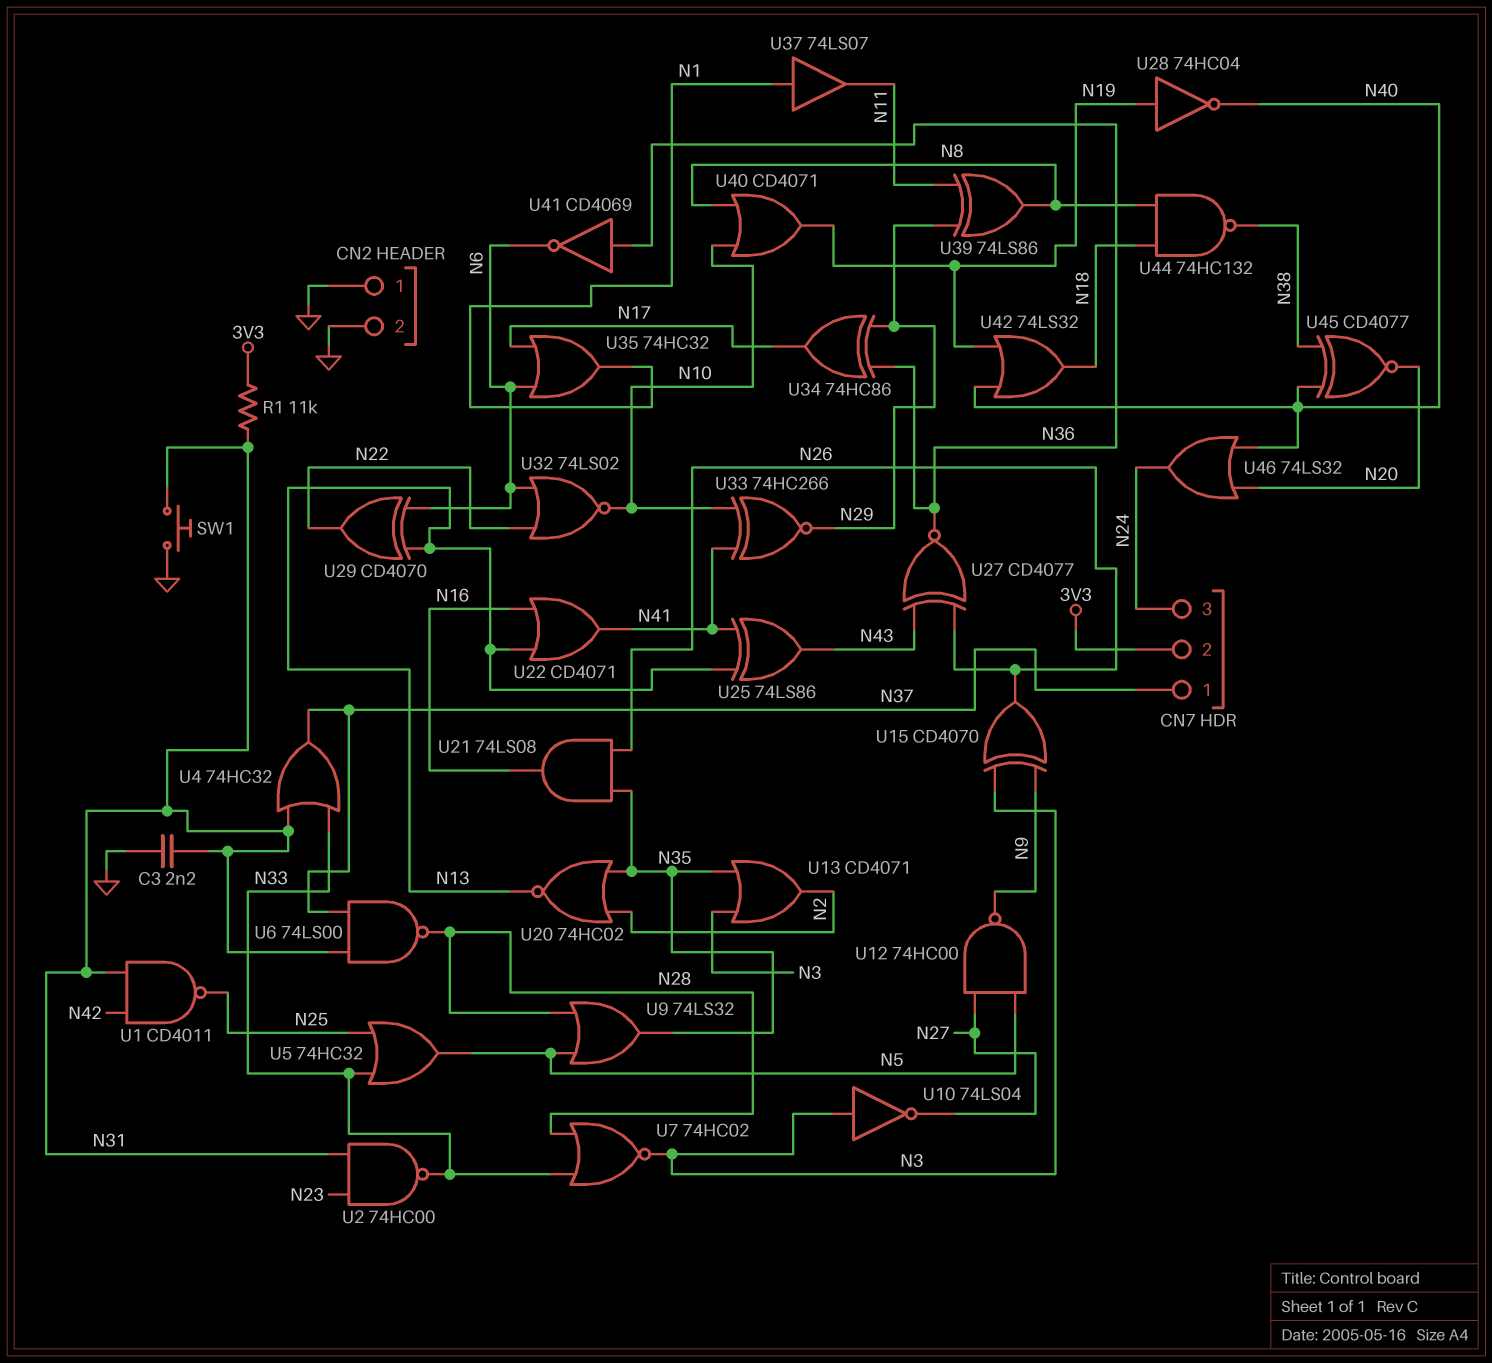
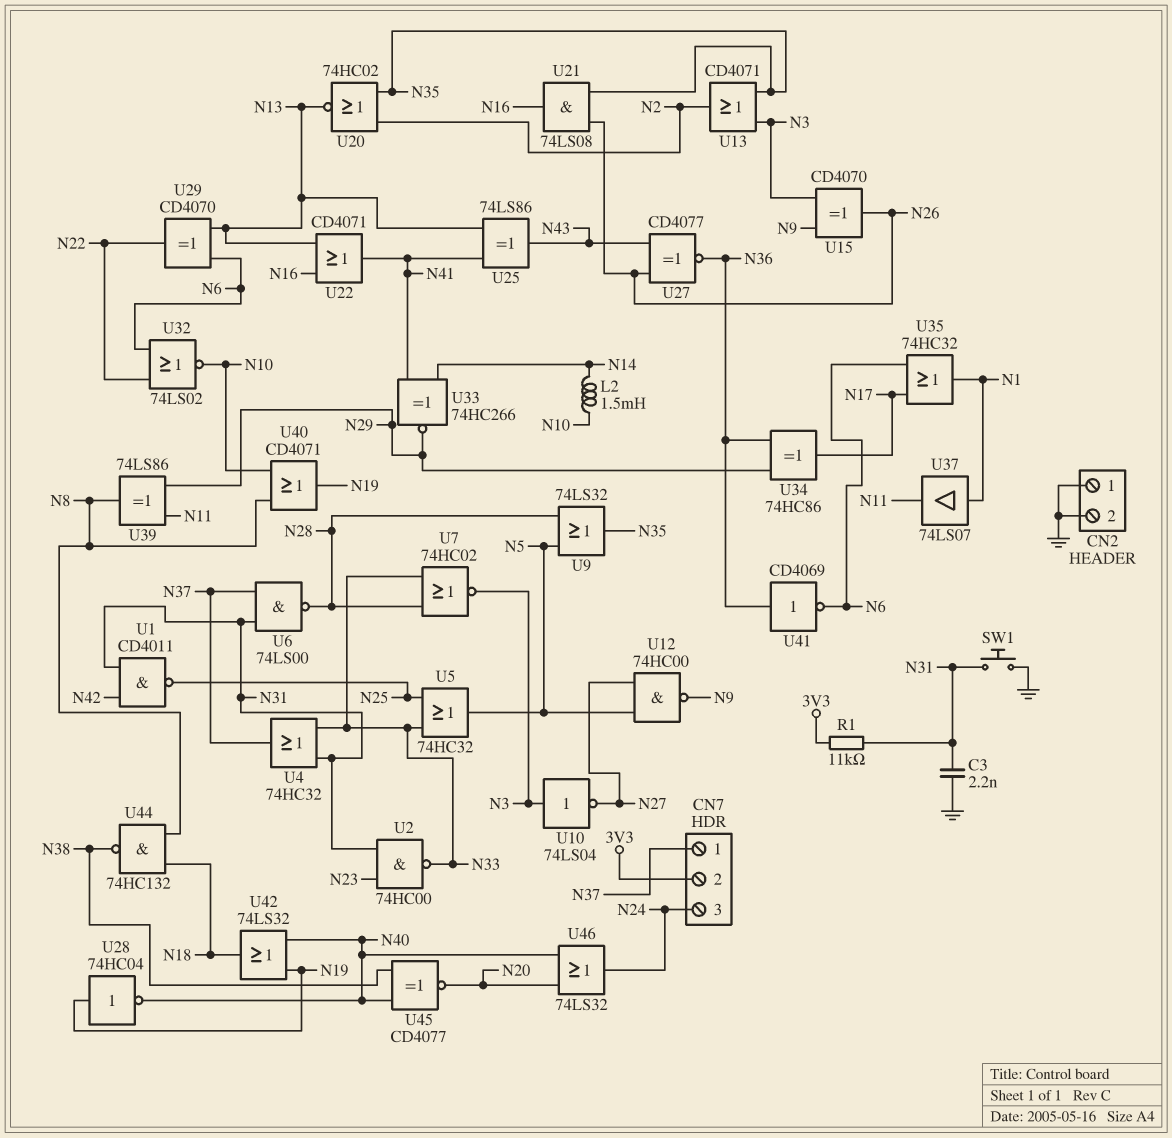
L2: none -> 1.5mH (N10, N14)
U33: XNOR 74HC266 (in N10, in N41, out N29) -> XNOR 74HC266 (in N14, in N41, out N29)

